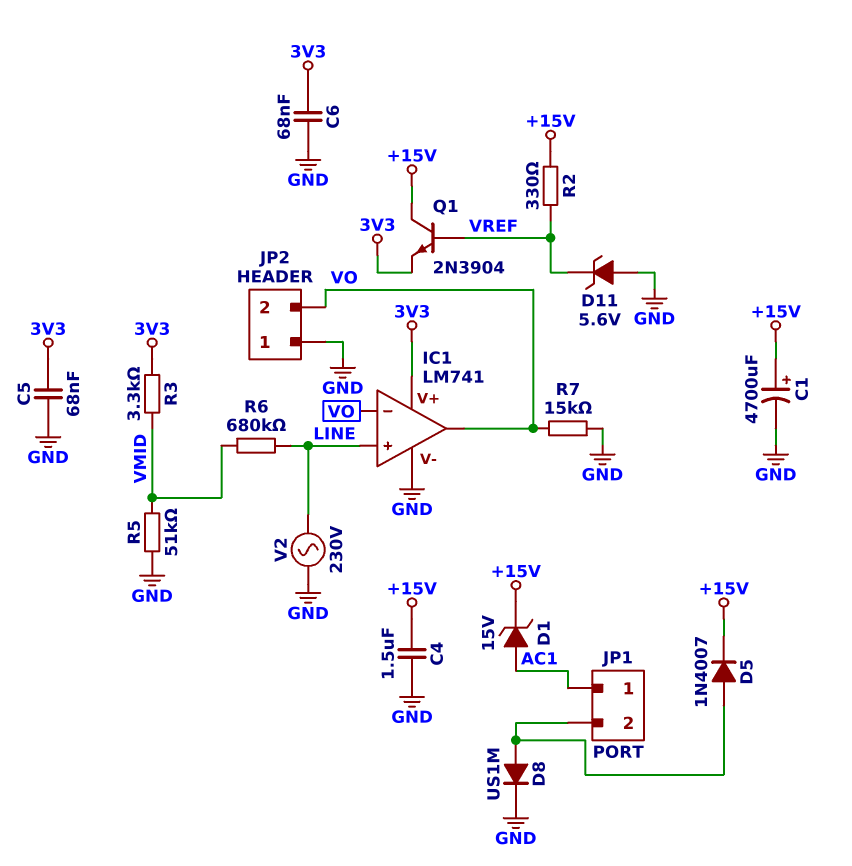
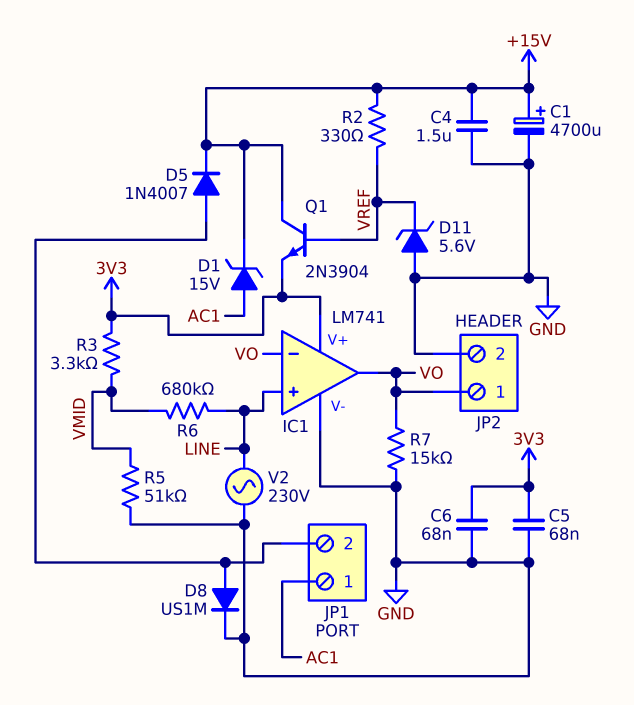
JP2 pin 1: GND -> VO
JP2 pin 2: VO -> GND

